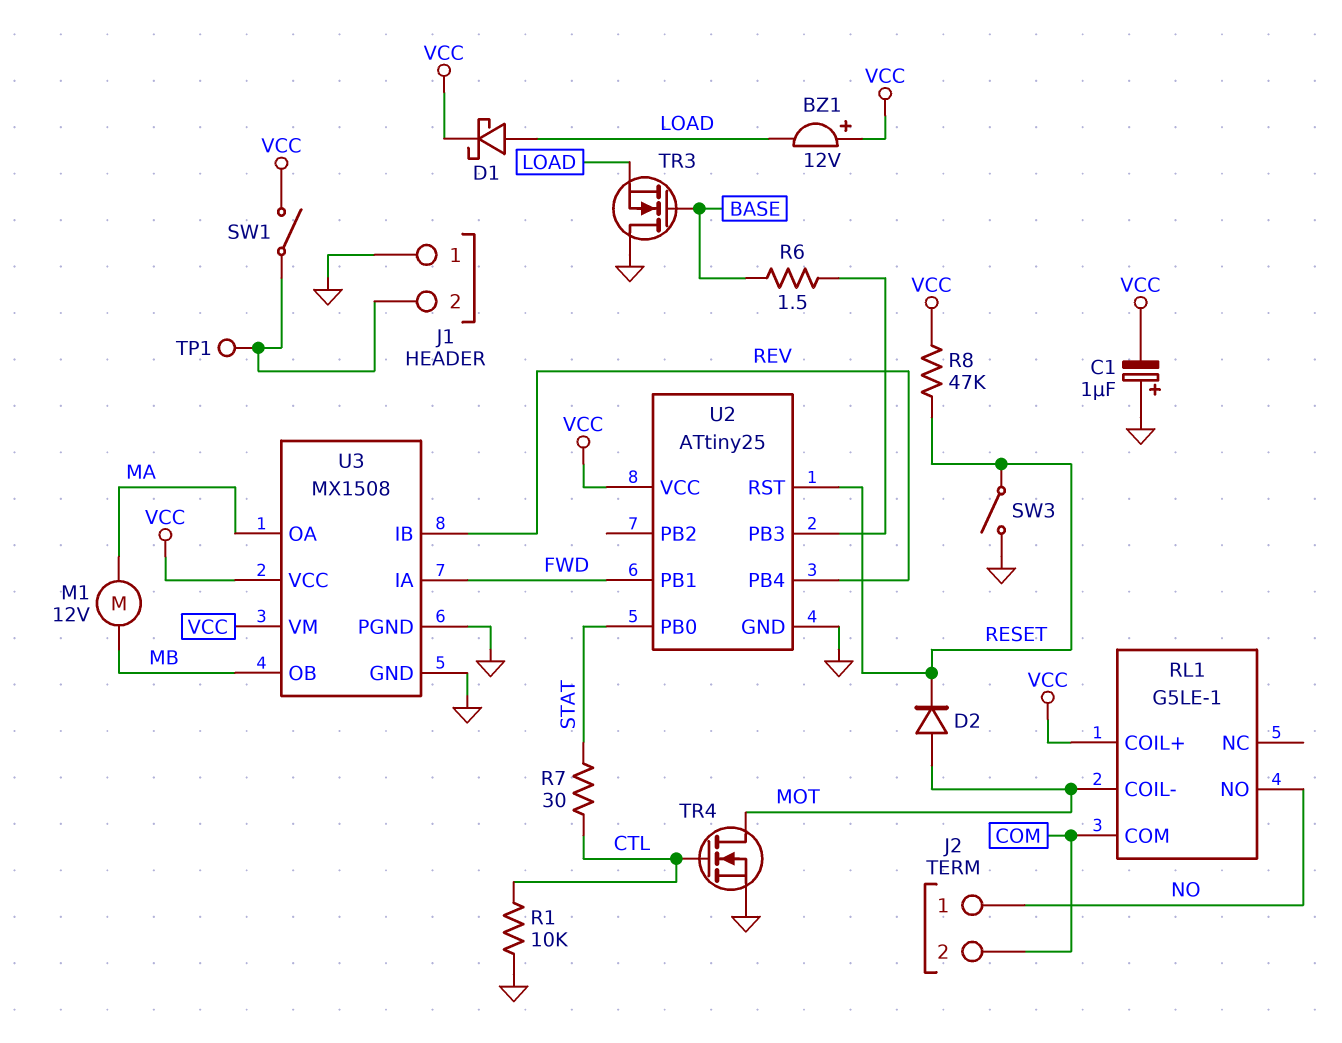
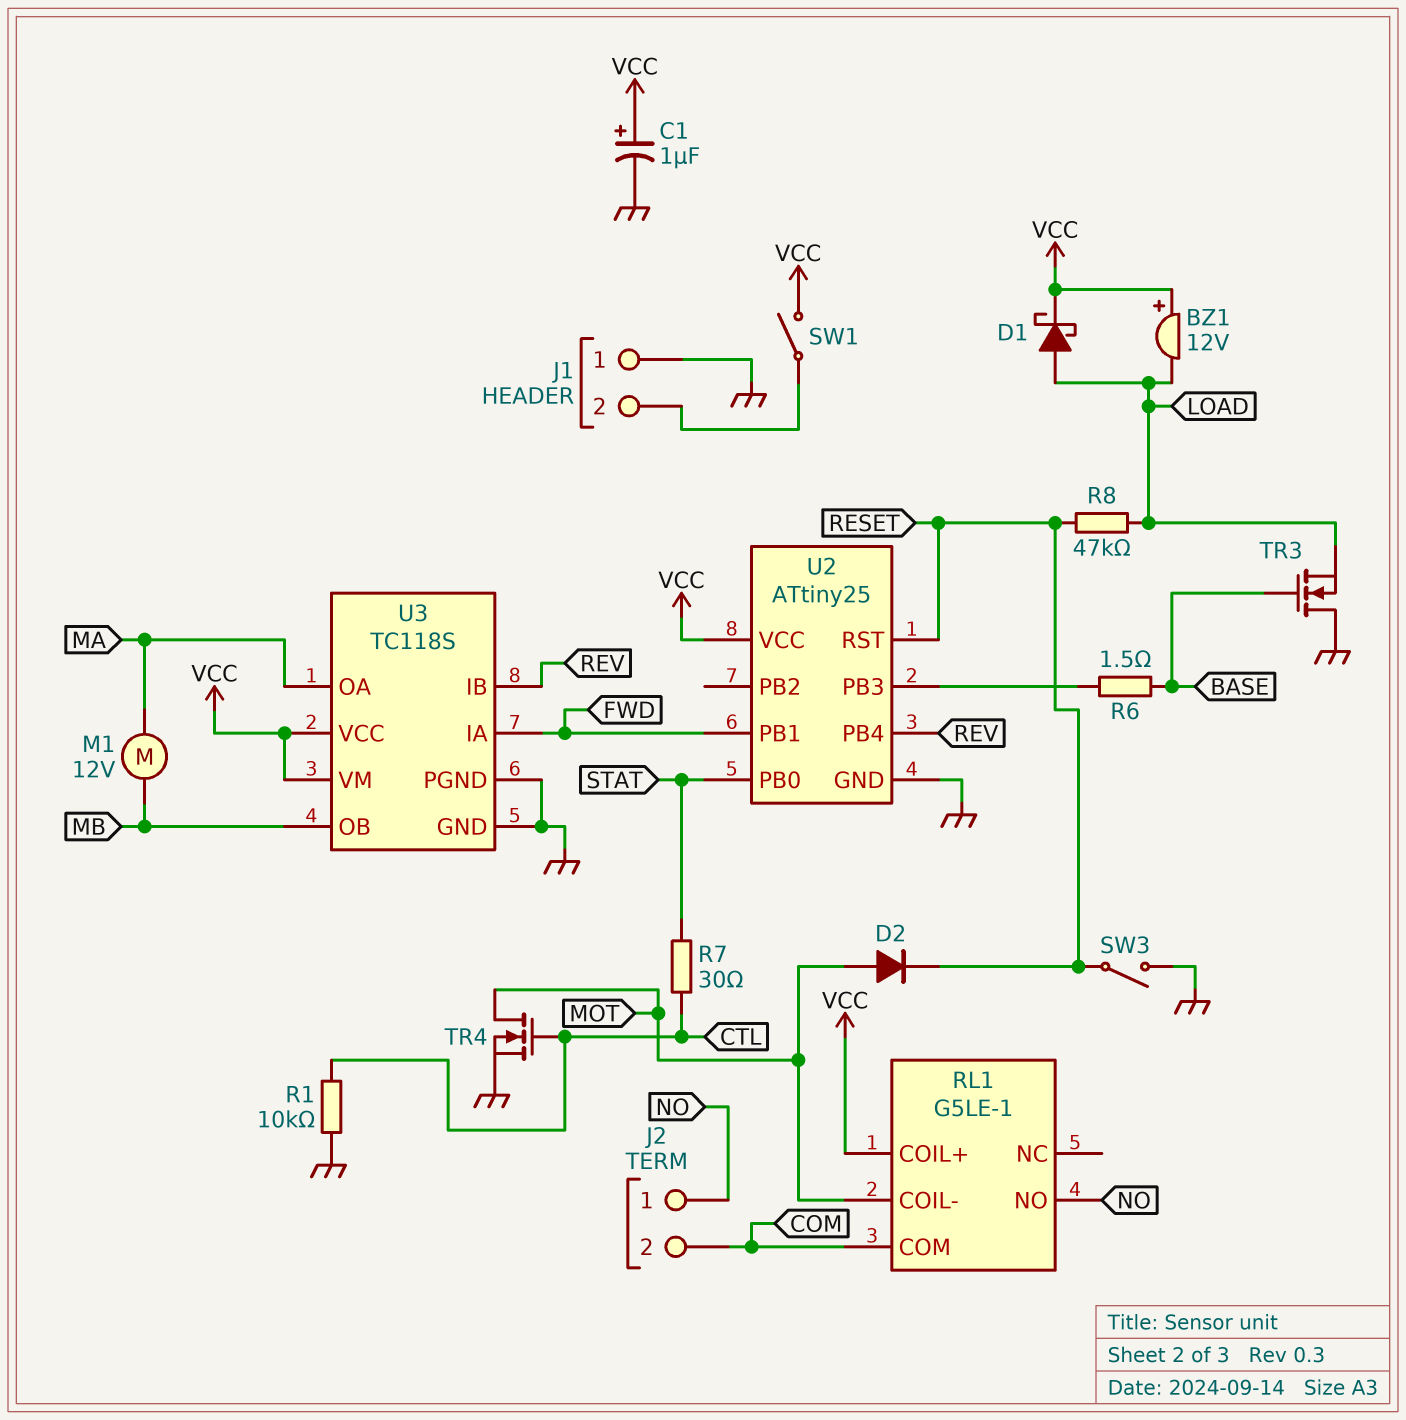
C1: 1uF (plus GND, minus VCC) -> 1uF (plus VCC, minus GND)
R8: 47k (RESET, VCC) -> 47k (LOAD, RESET)
TP1: test point (J1/2) -> none
U3: MX1508 -> TC118S

